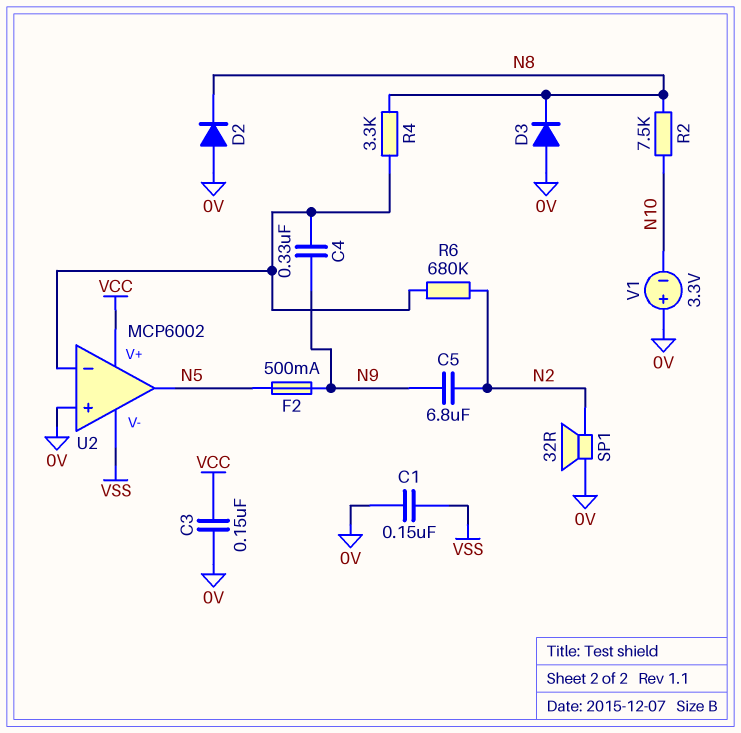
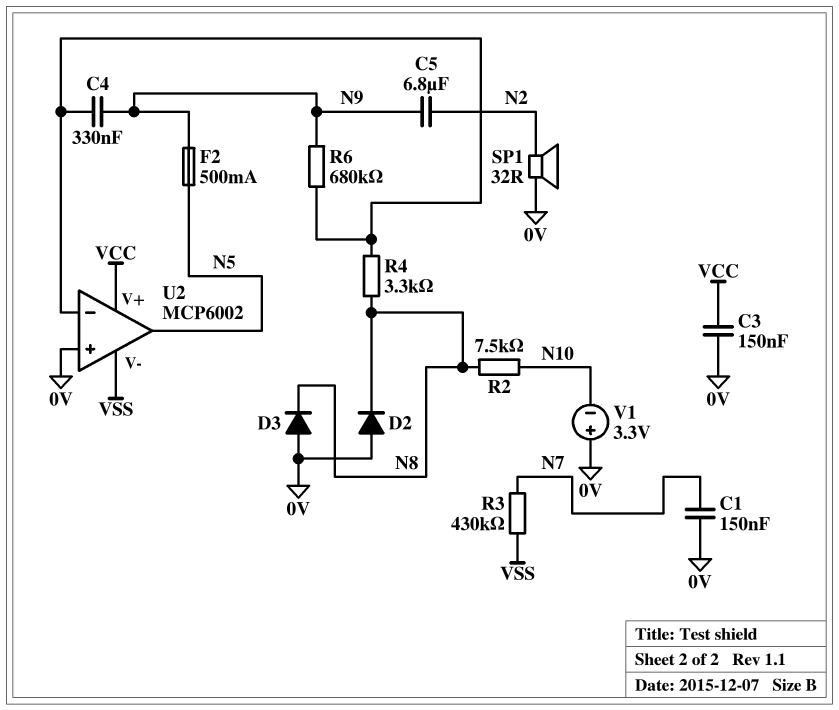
C1: 150nF (0V, VSS) -> 150nF (0V, N7)
R3: none -> 430k (N7, VSS)
R6: 680k (N2, U2/in-) -> 680k (N9, U2/in-)

